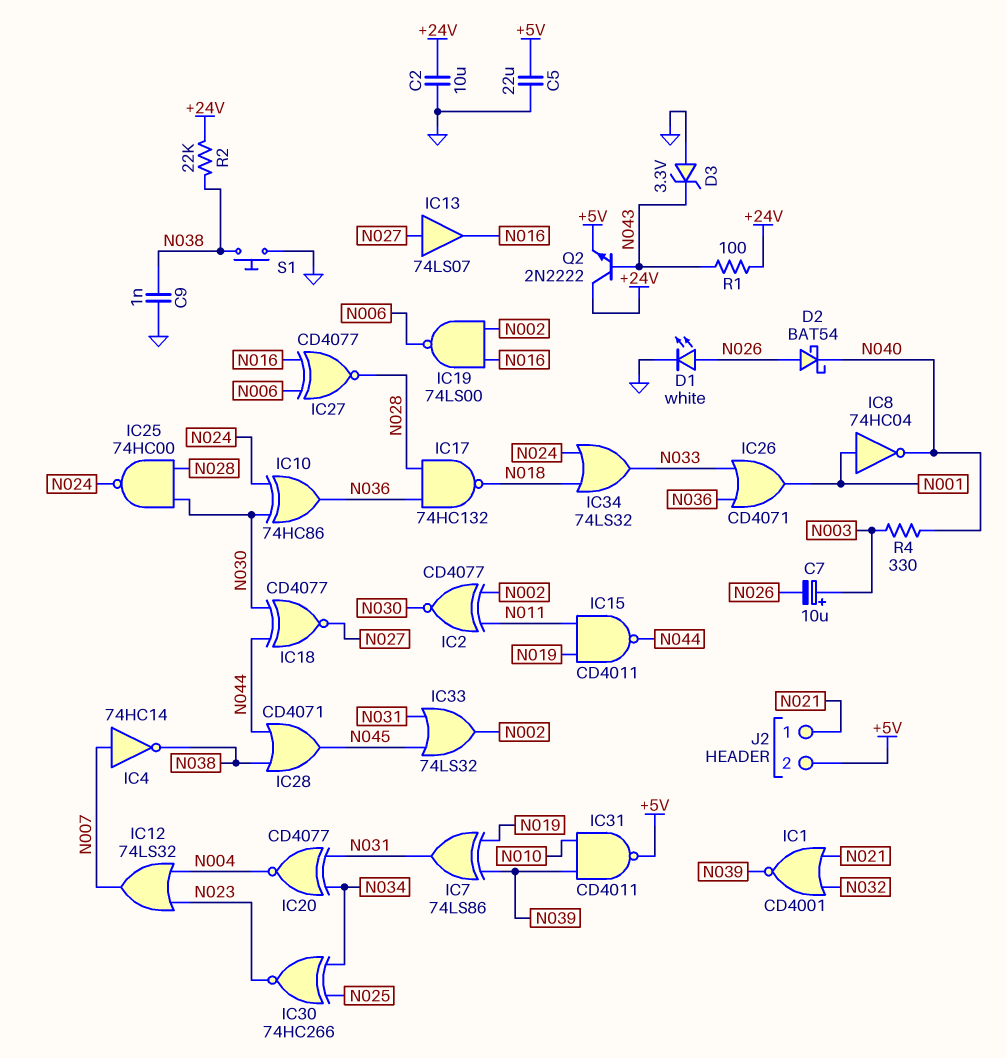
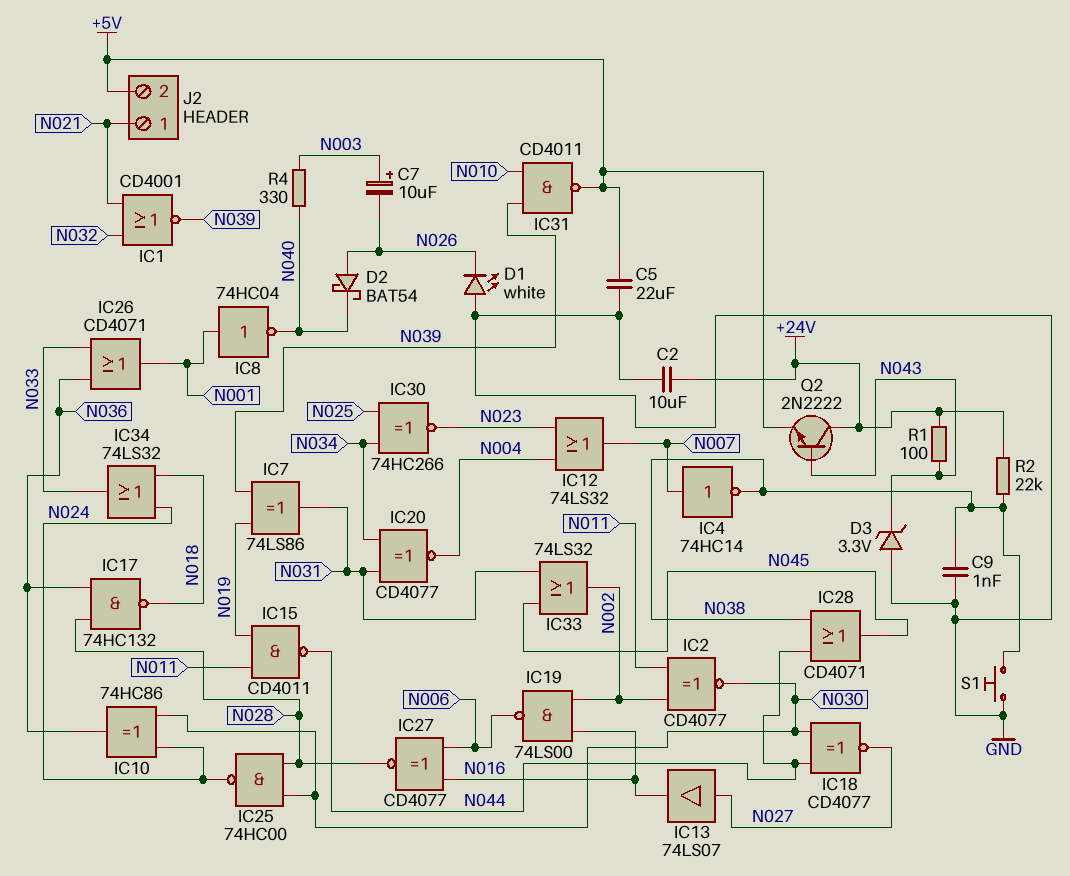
D1: LED white (A N026, K GND) -> LED white (A GND, K N026)

